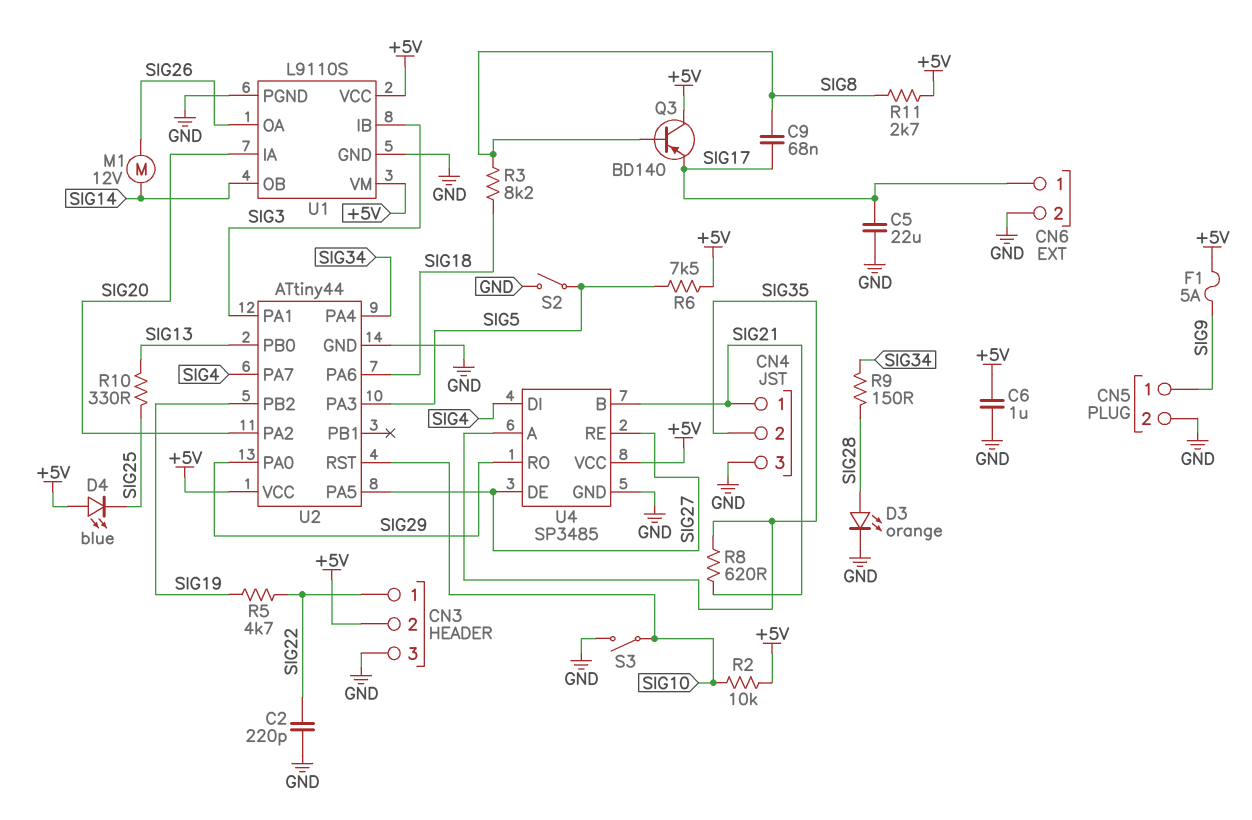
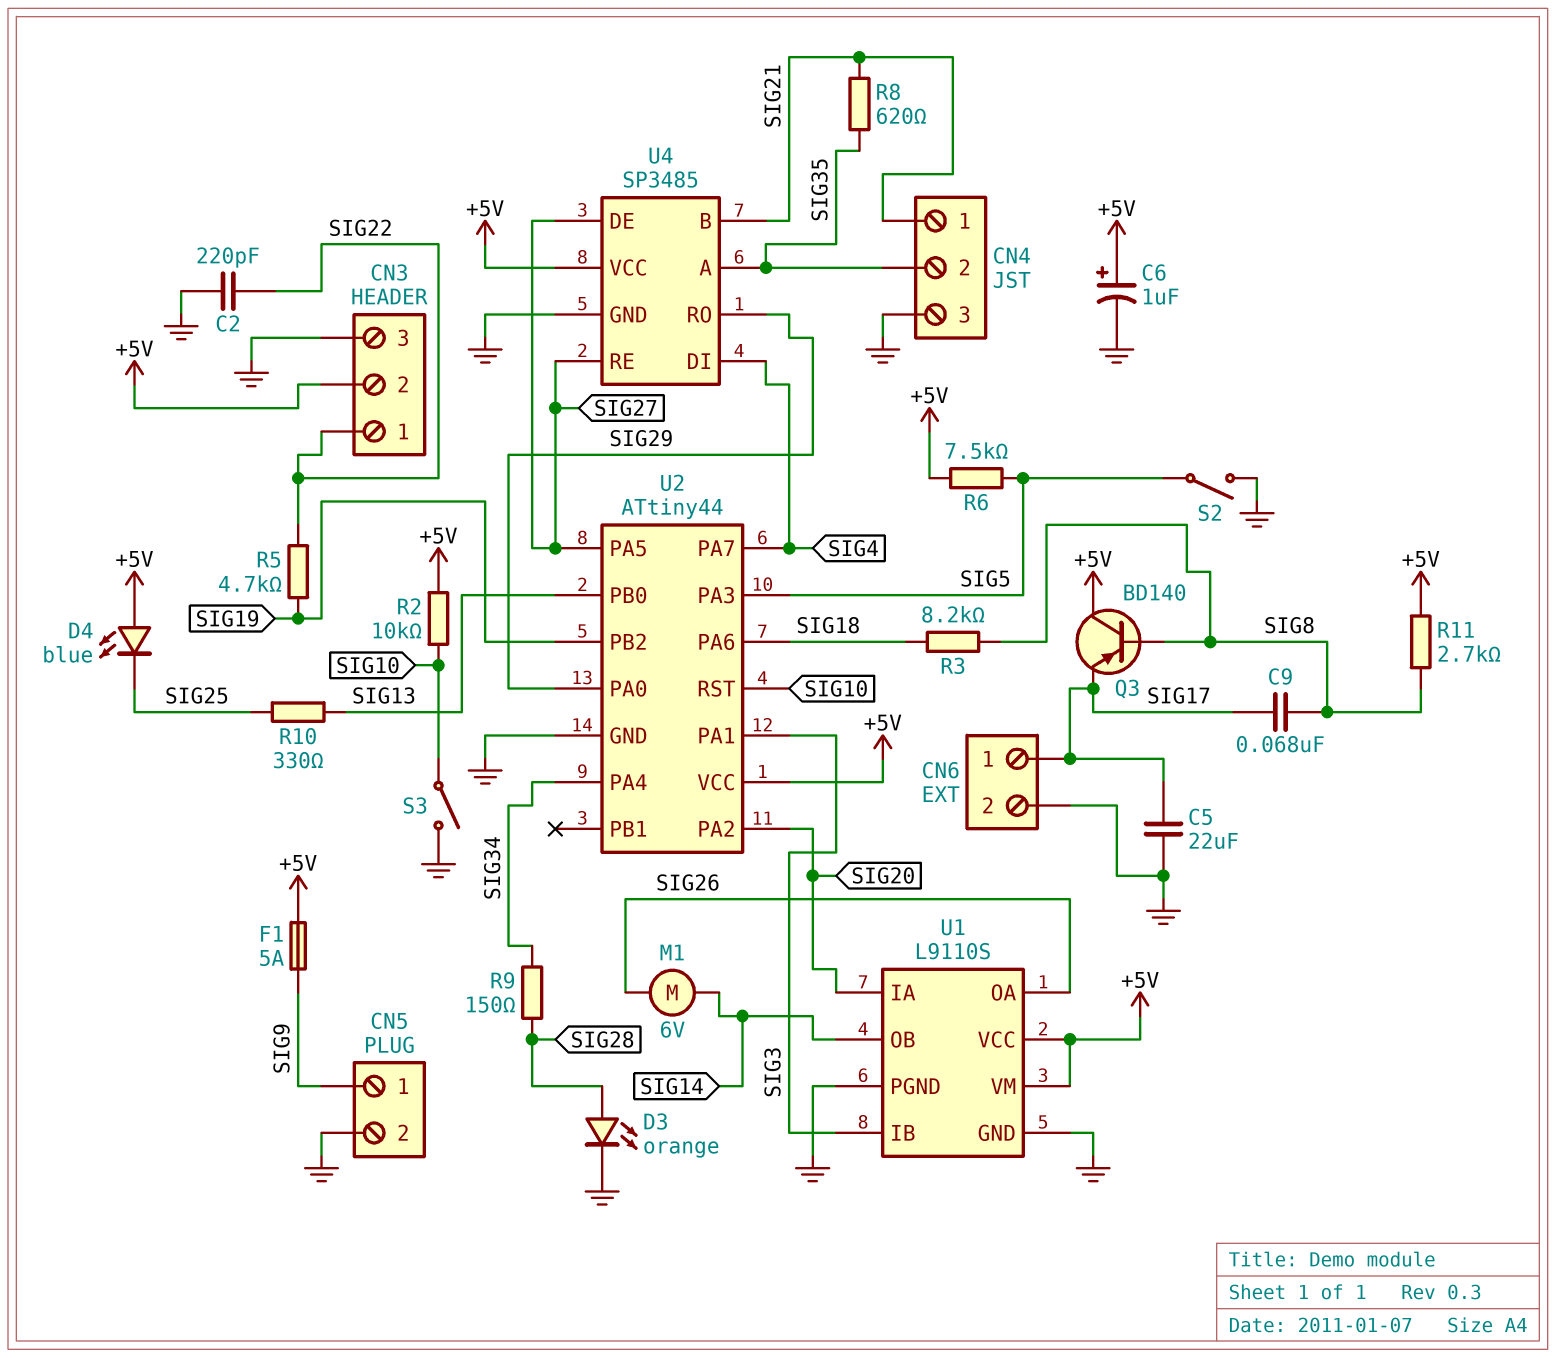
C6: 1uF (+5V, GND) -> 1uF (plus +5V, minus GND)
M1: motor 12V (SIG14, SIG26) -> motor 6V (SIG14, SIG26)

